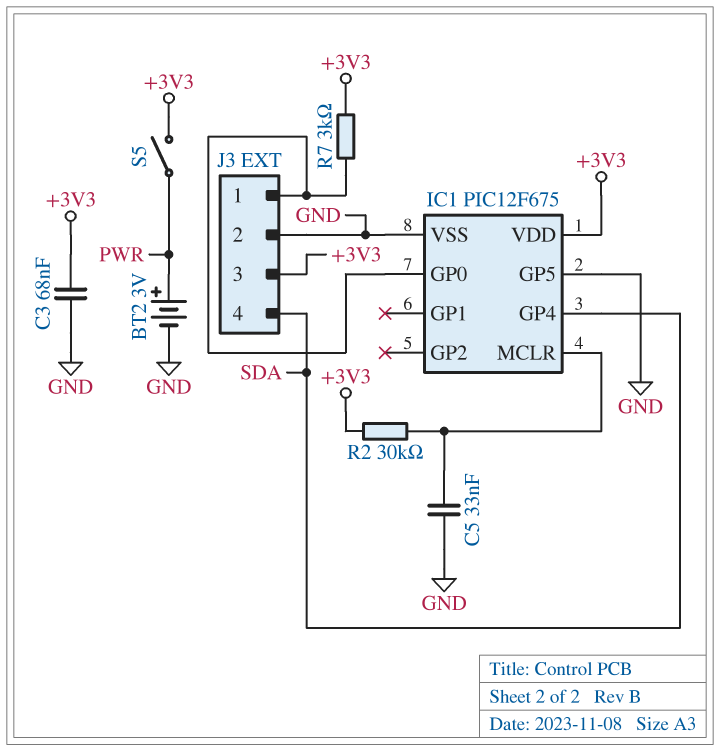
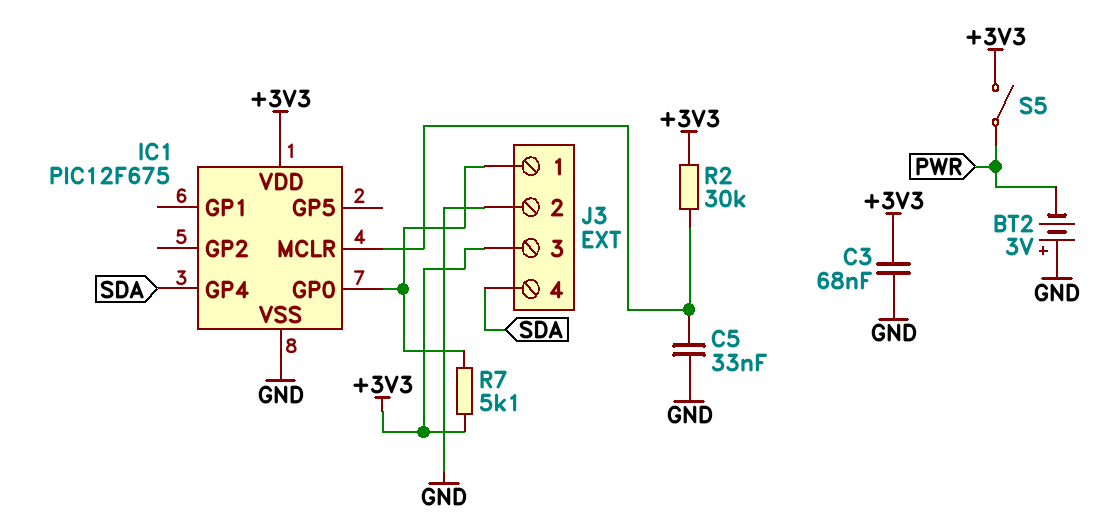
BT2: 3V (plus PWR, minus GND) -> 3V (plus GND, minus PWR)
IC1 pin GP5: GND -> none
R7: 3k (+3V3, IC1/GP0) -> 5.1k (+3V3, IC1/GP0)

